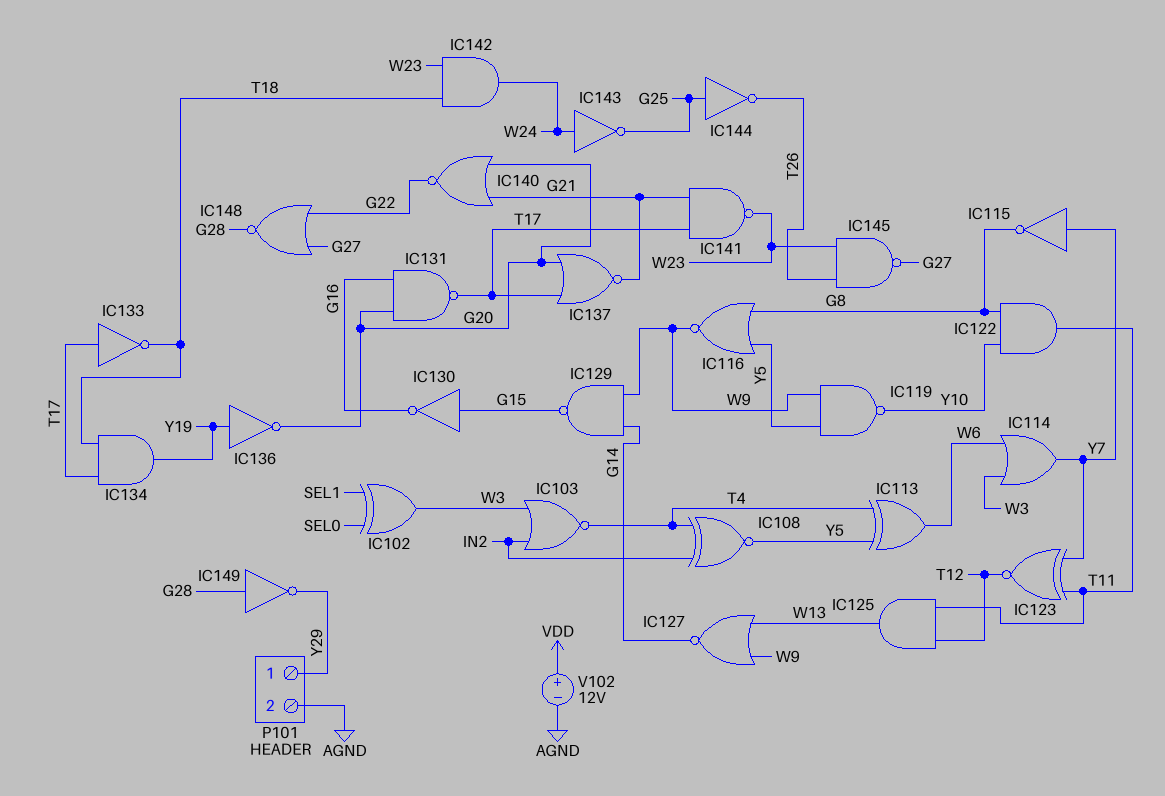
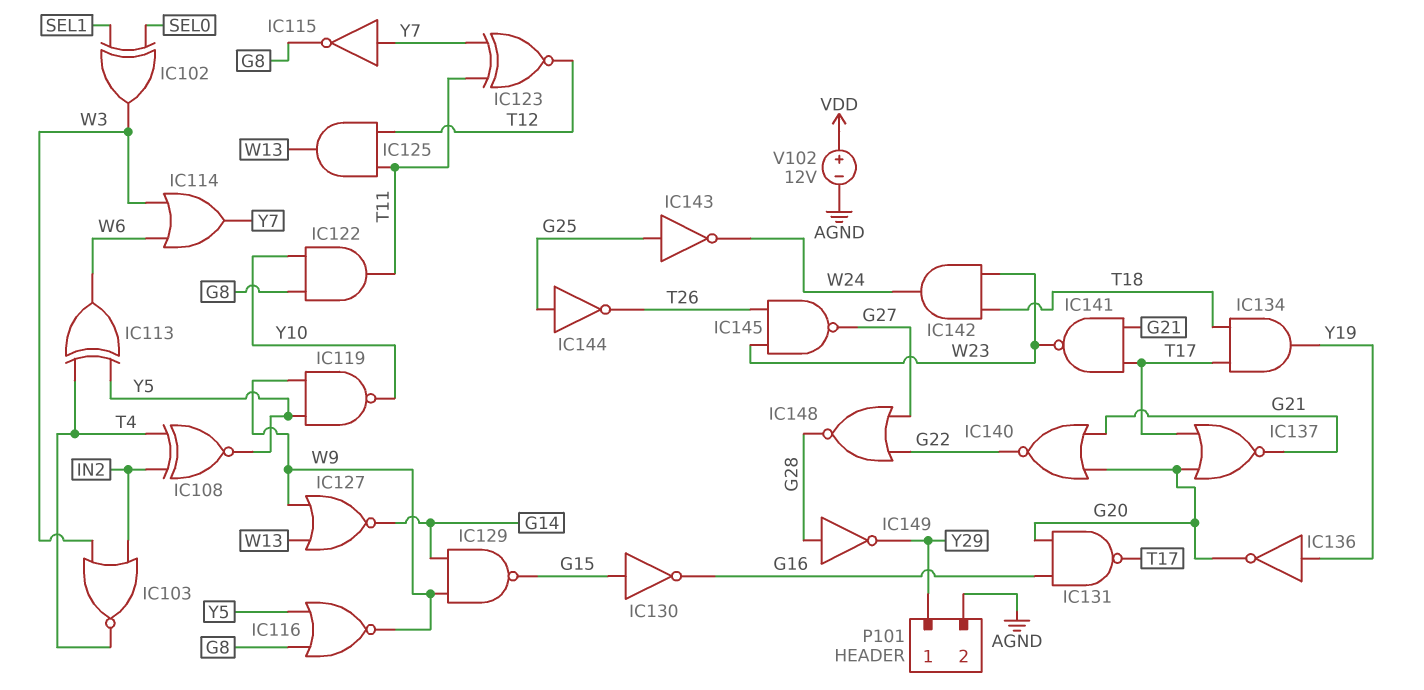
IC133: NOT (in T17, out T18) -> none
IC143: NOT (in W24, out G25) -> NOT (in G25, out W24)

